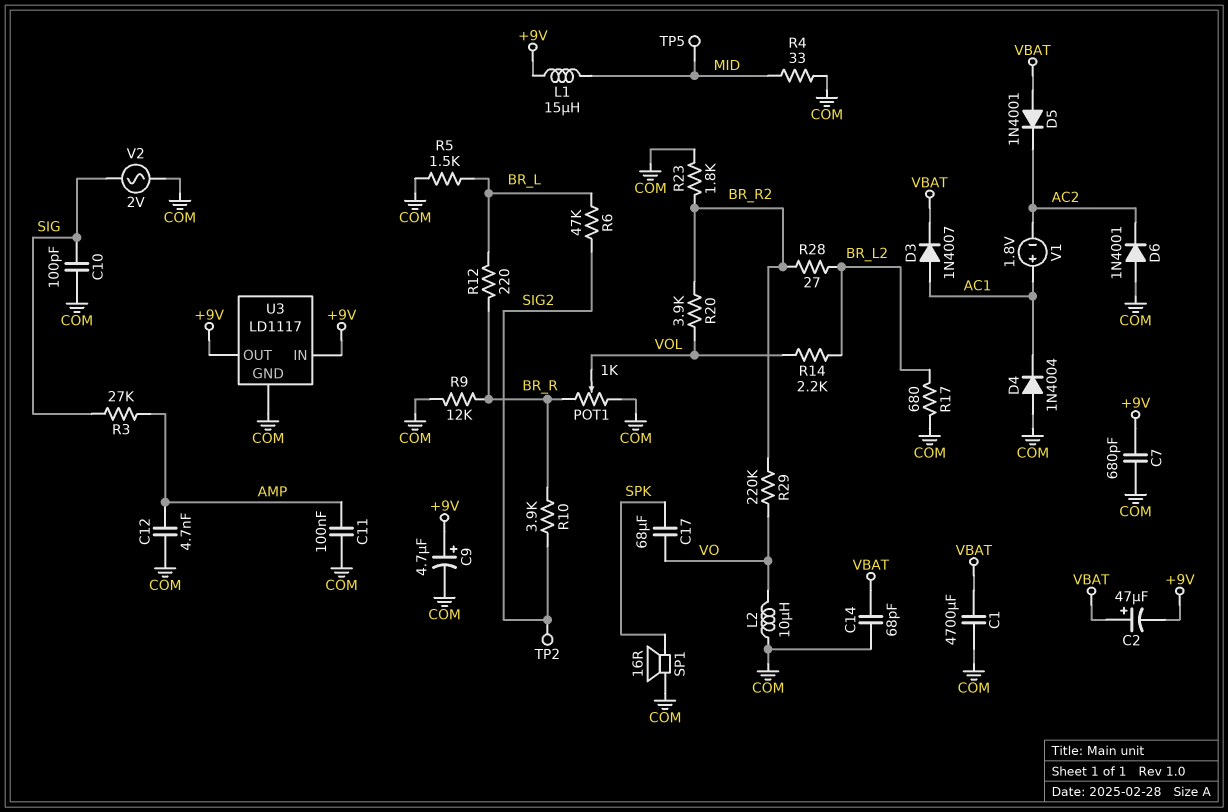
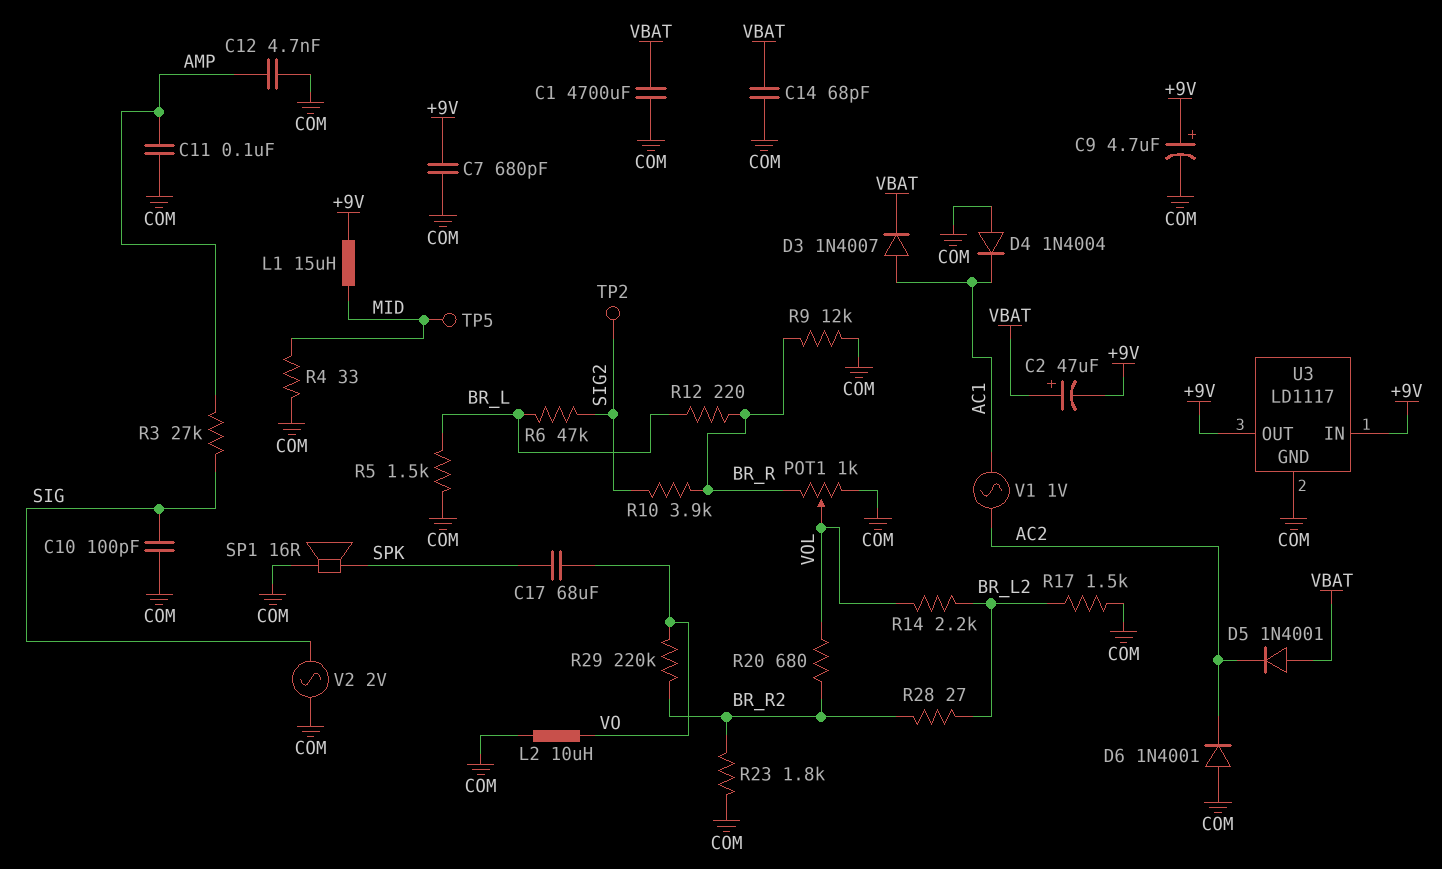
R17: 680 (BR_L2, COM) -> 1.5k (BR_L2, COM)
R20: 3.9k (BR_R2, VOL) -> 680 (BR_R2, VOL)
V1: 1.8V (plus AC1, minus AC2) -> AC 1V (AC1, AC2)

